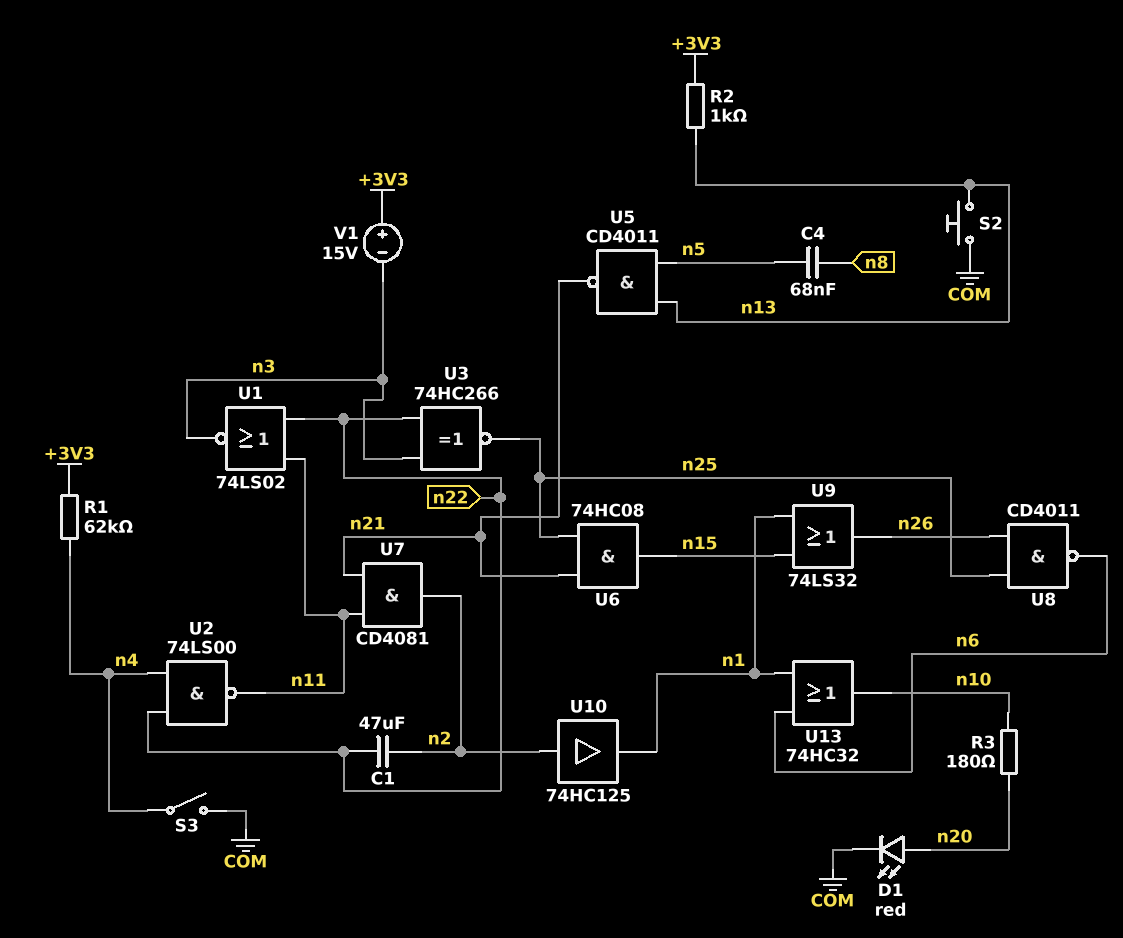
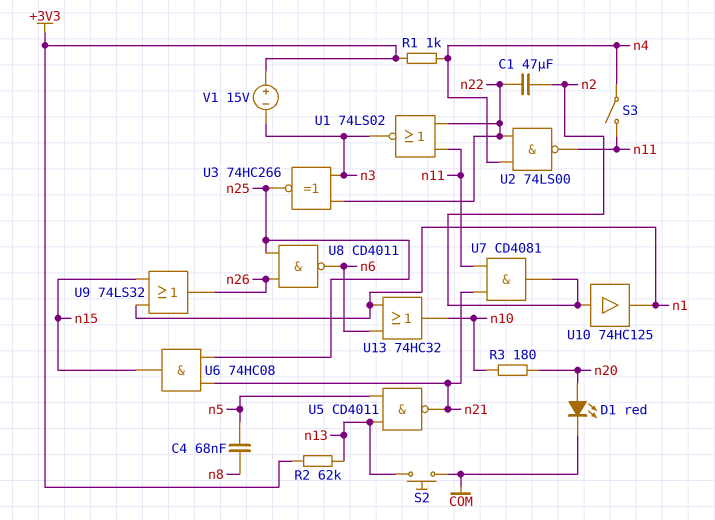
R1: 62k (+3V3, n4) -> 1k (+3V3, n4)
R2: 1k (+3V3, n13) -> 62k (+3V3, n13)
S3: switch (COM, n4) -> switch (n4, n11)

